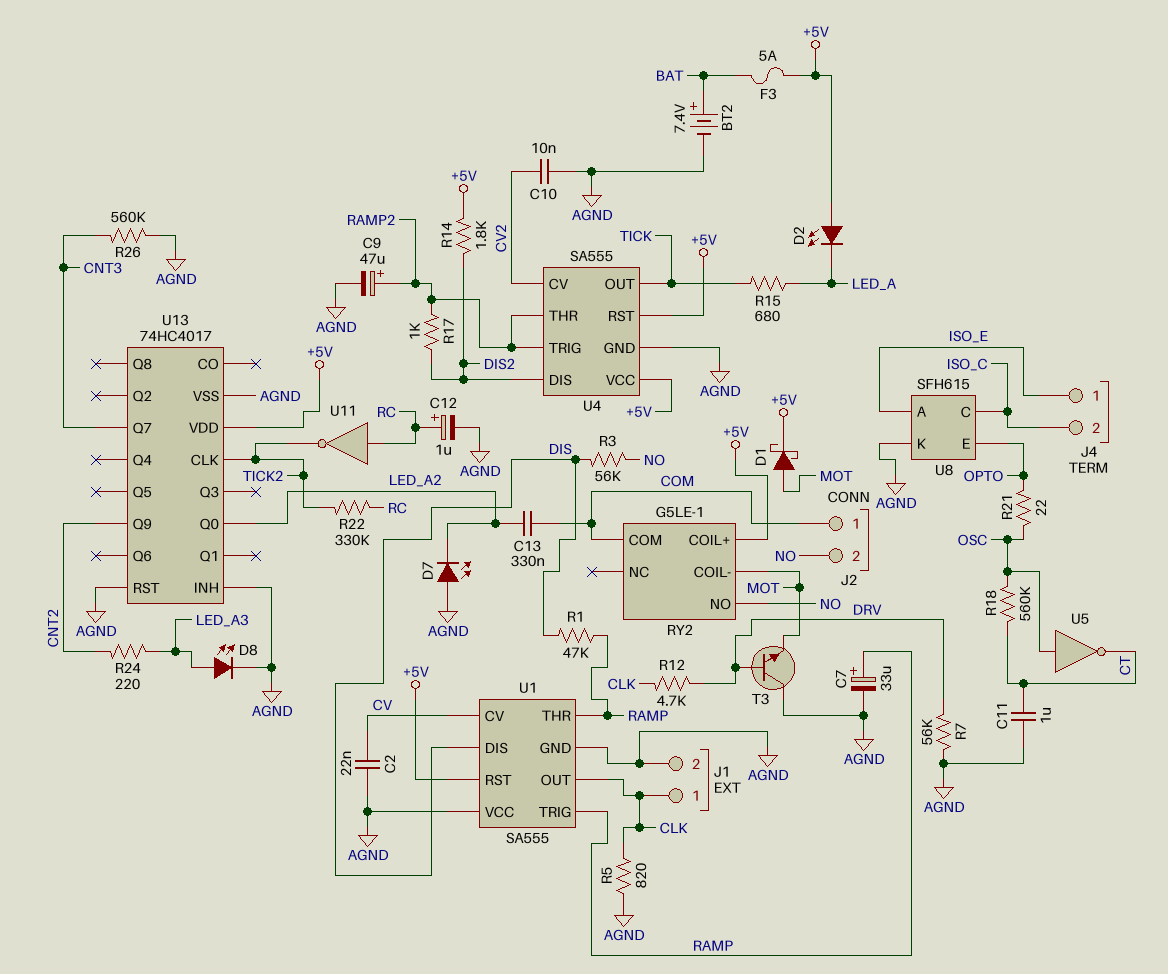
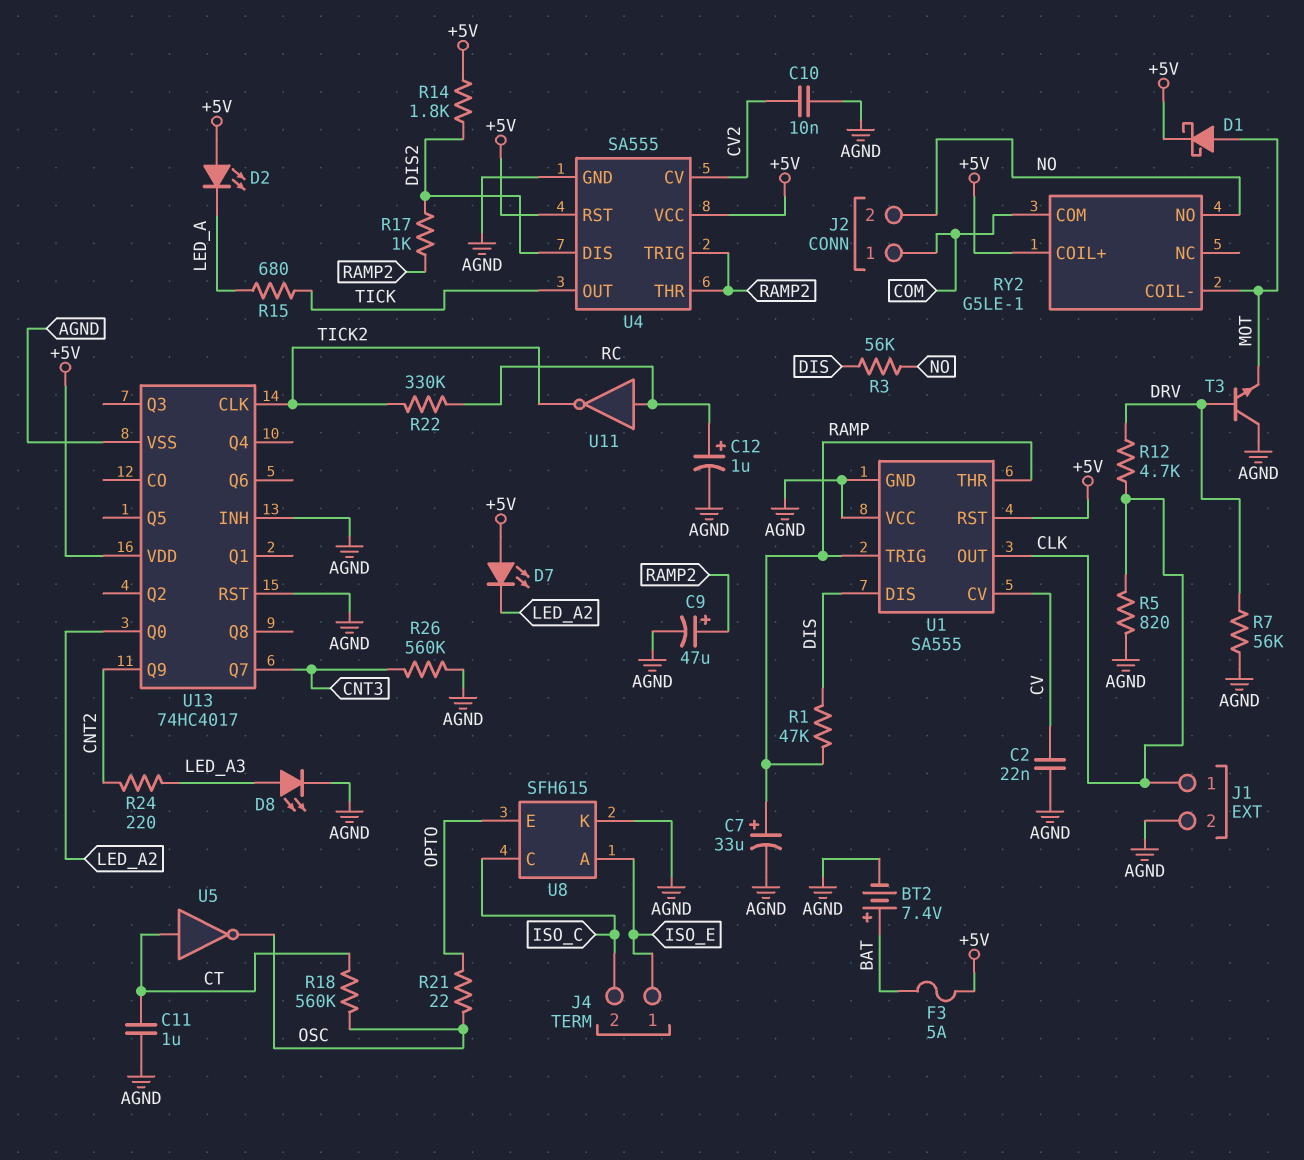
C13: 330nF (COM, LED_A2) -> none
D7: LED (A AGND, K LED_A2) -> LED (A +5V, K LED_A2)
U5: NOT (in OSC, out CT) -> NOT (in CT, out OSC)

